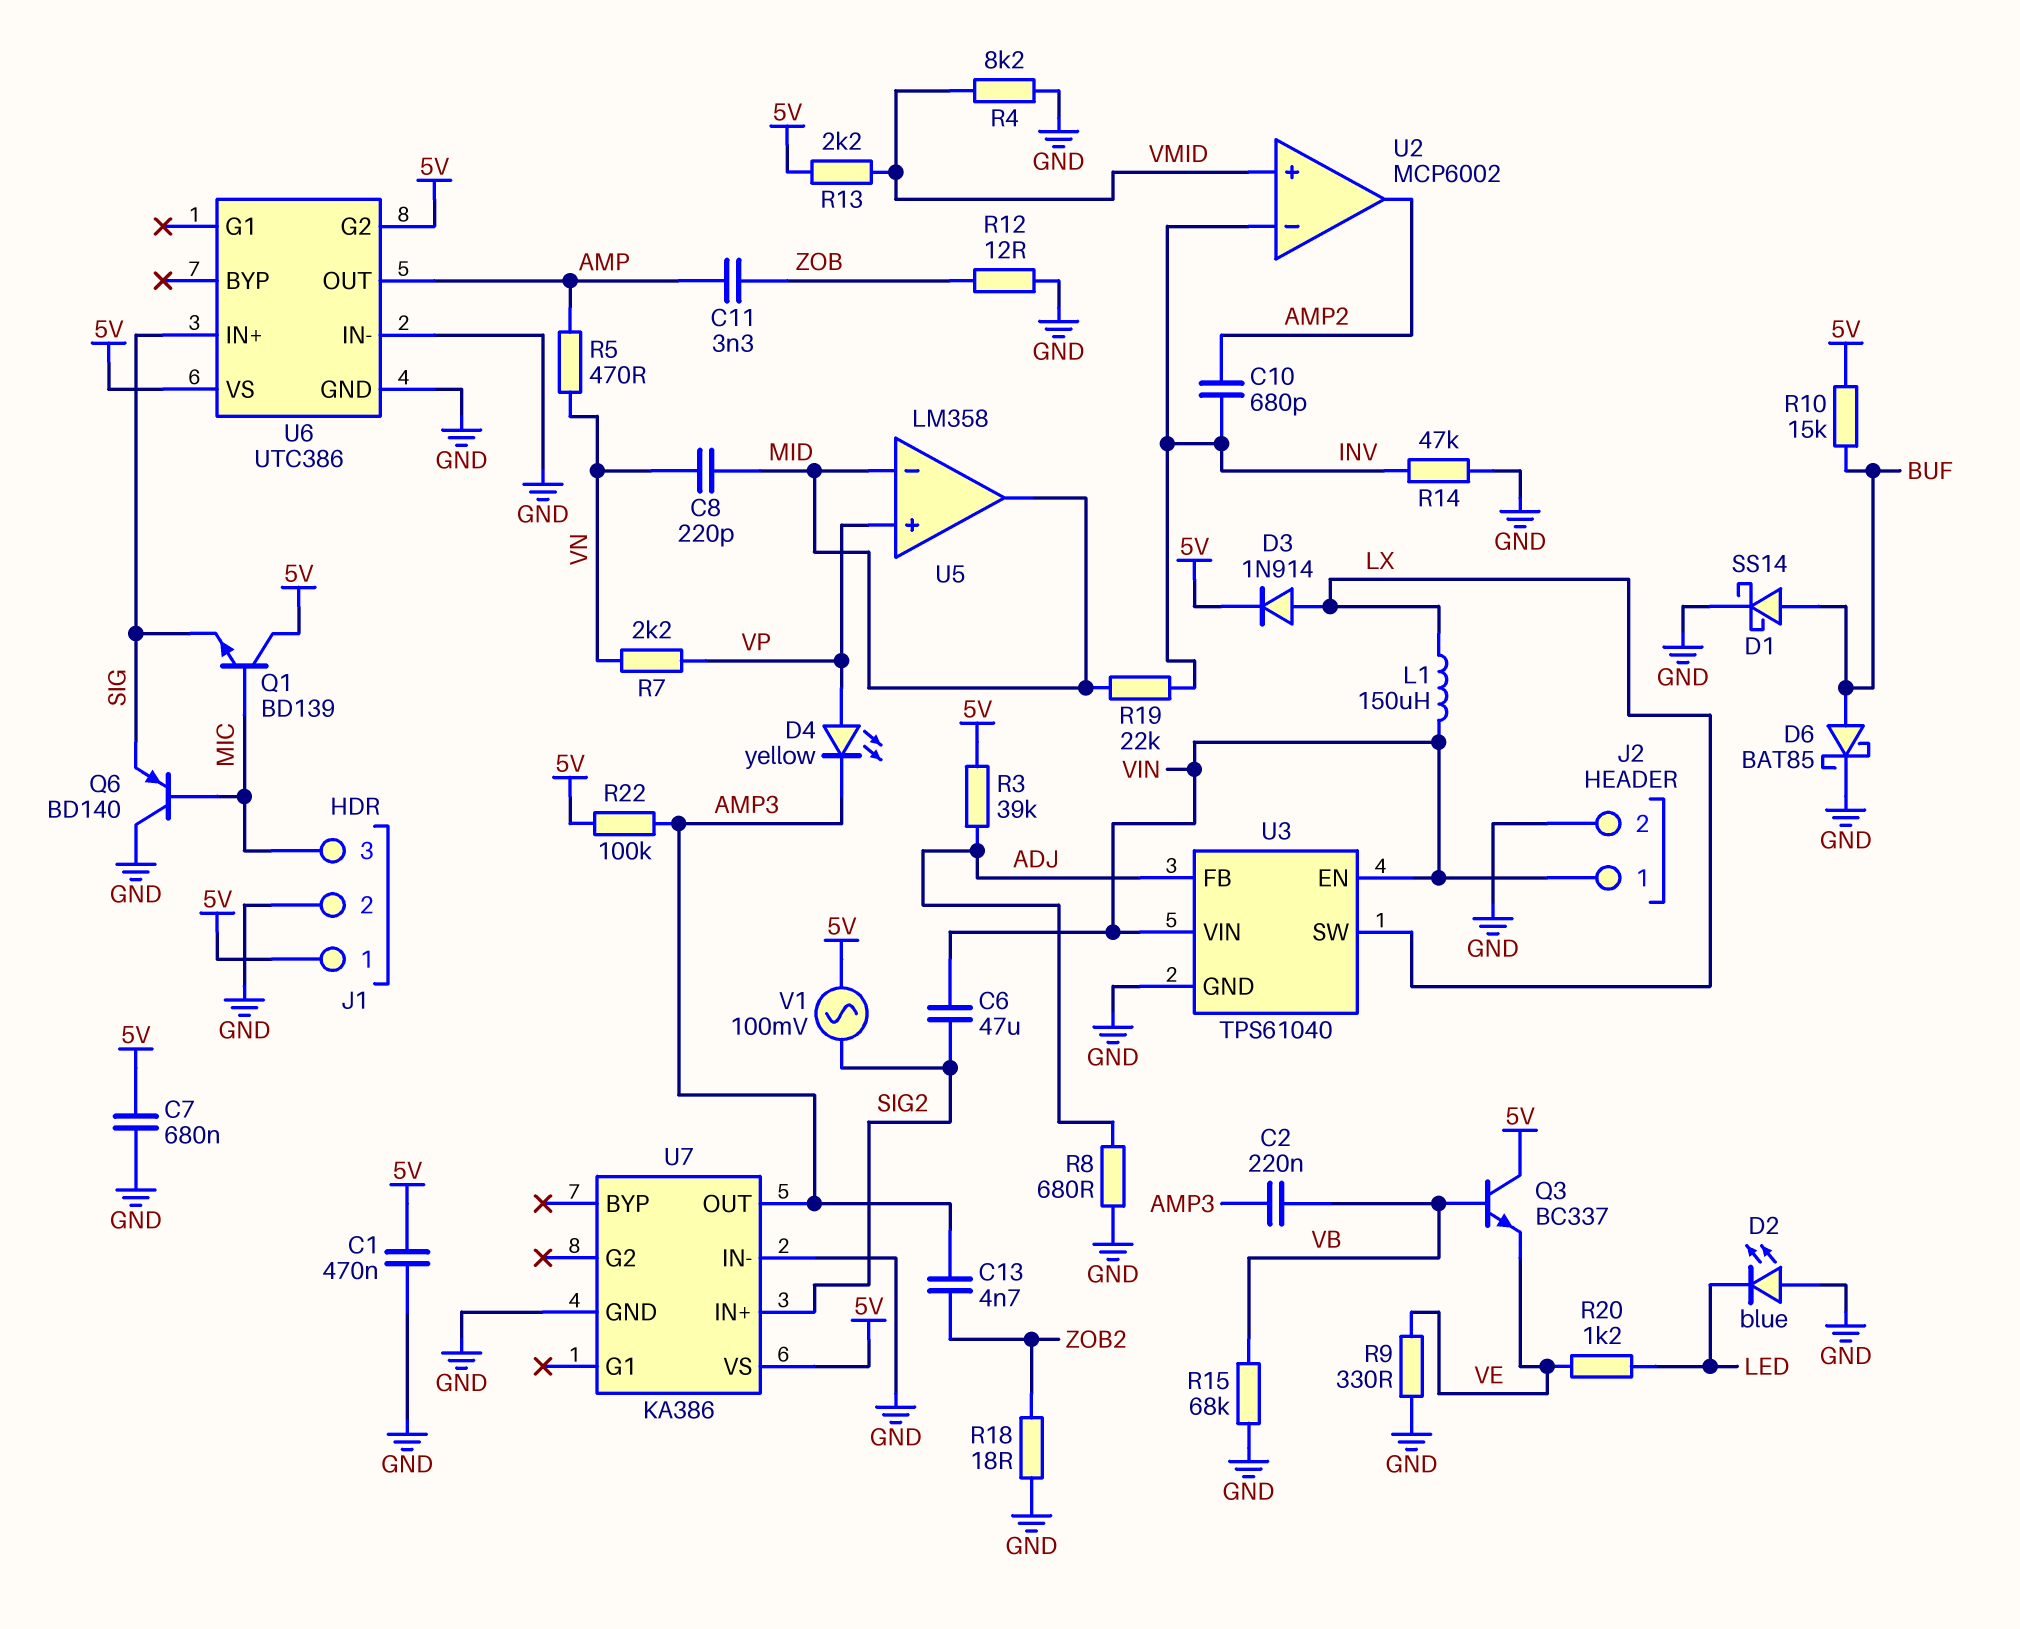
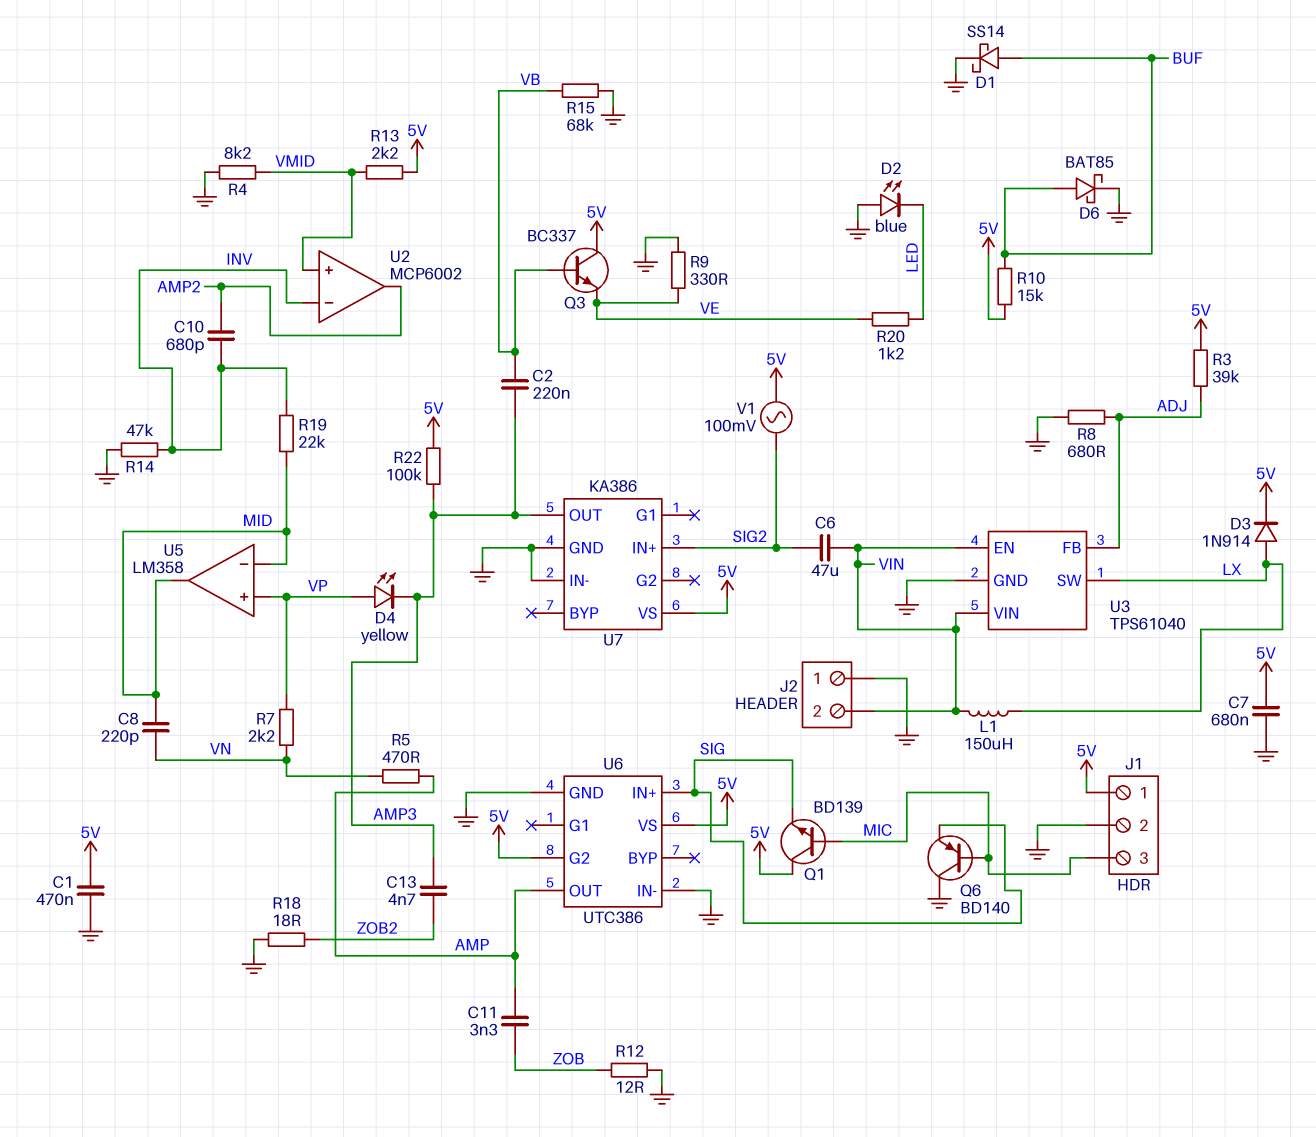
J2 pin 1: VIN -> GND
J2 pin 2: GND -> VIN

